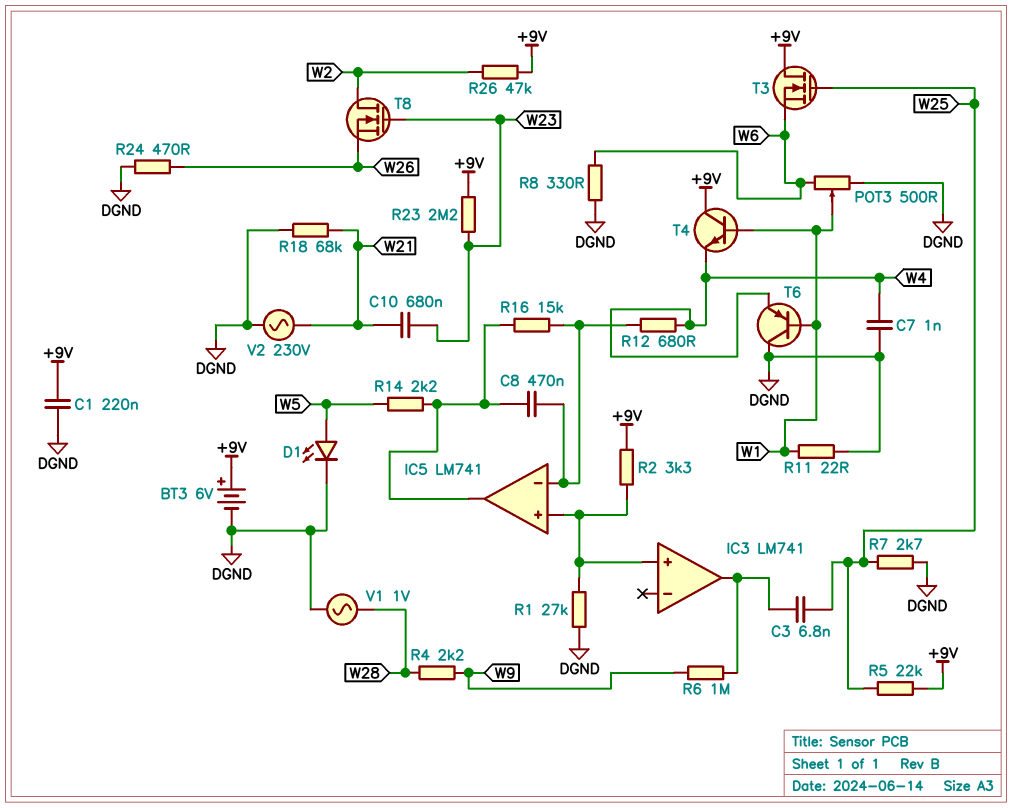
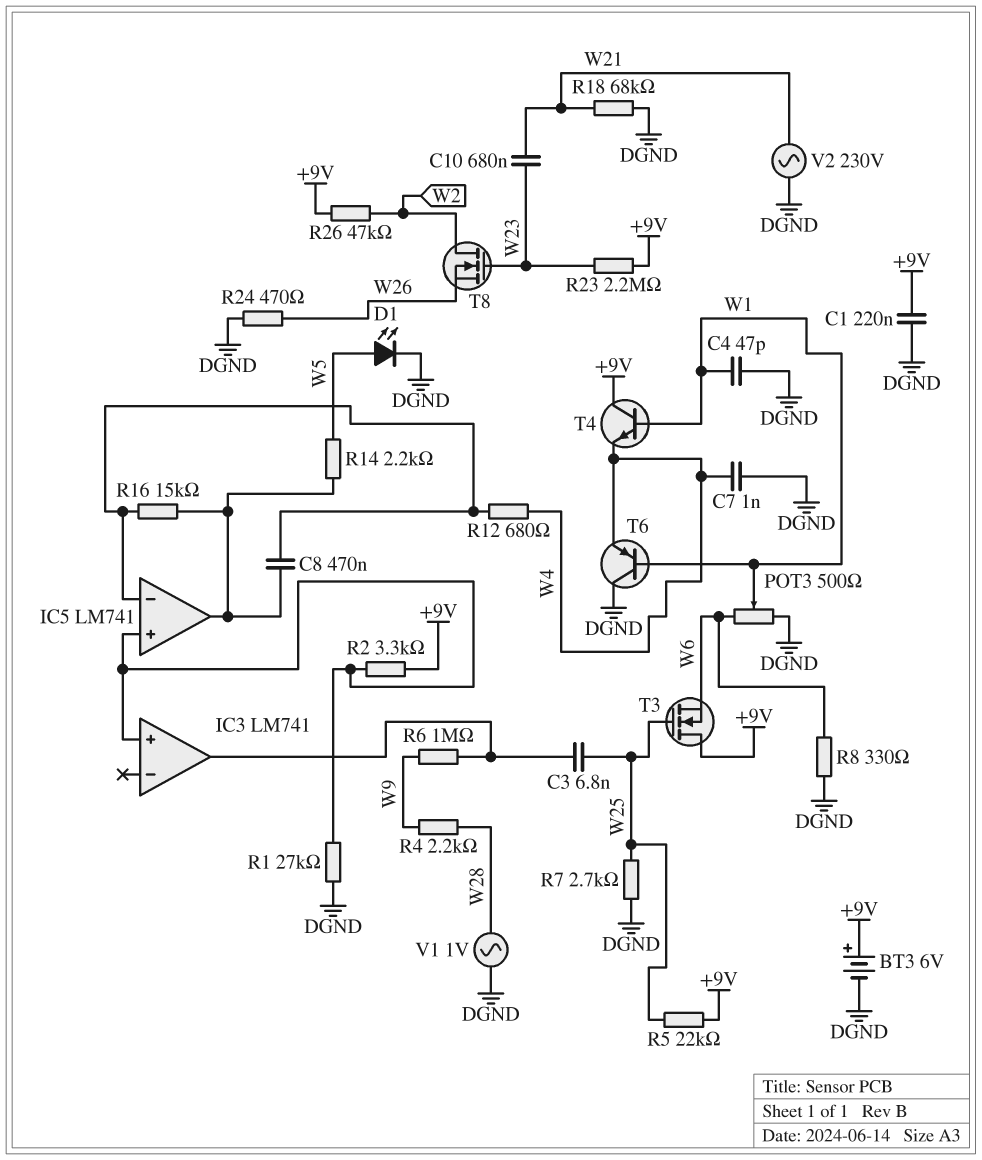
C4: none -> 47pF (DGND, W1)
R11: 22 (DGND, W1) -> none

